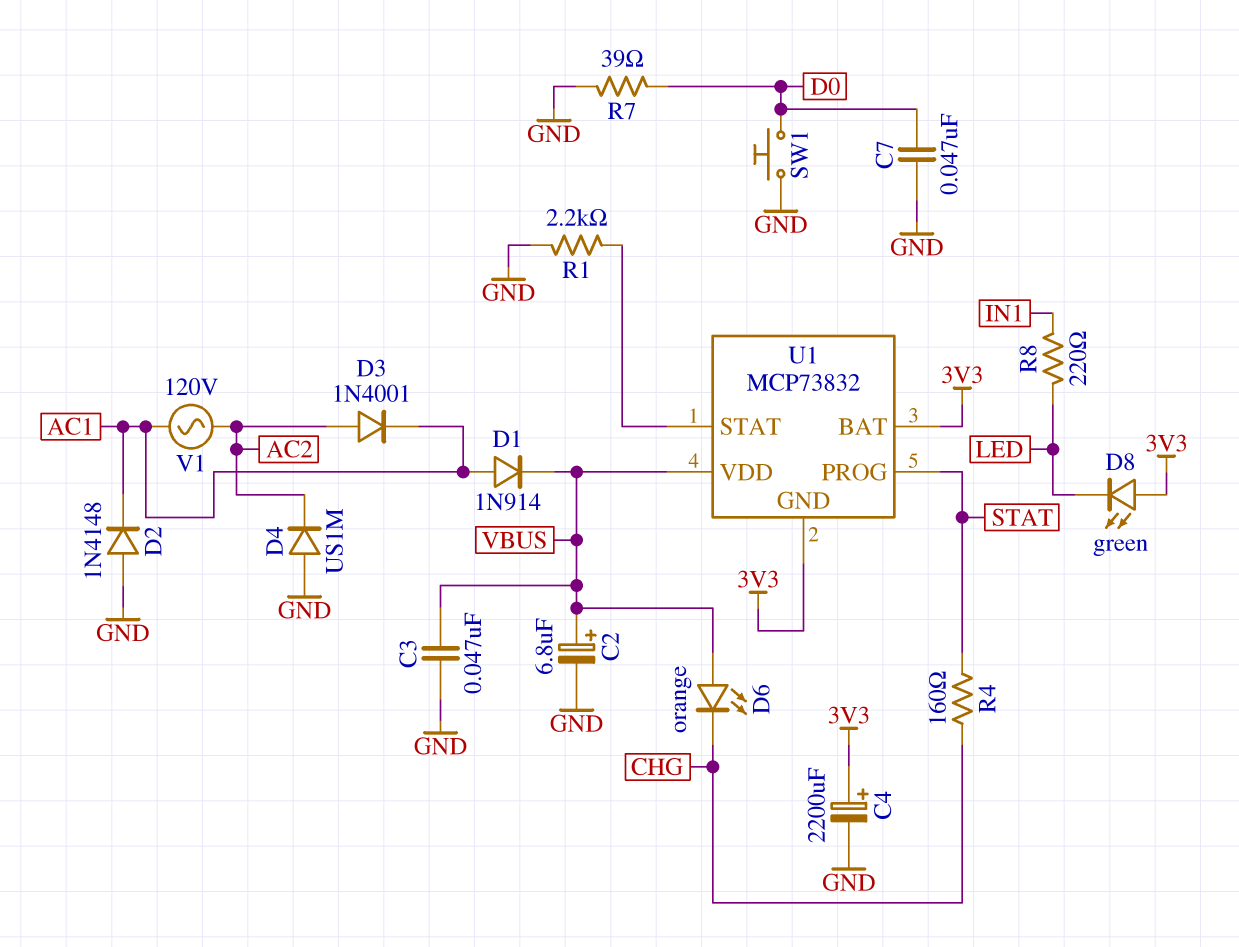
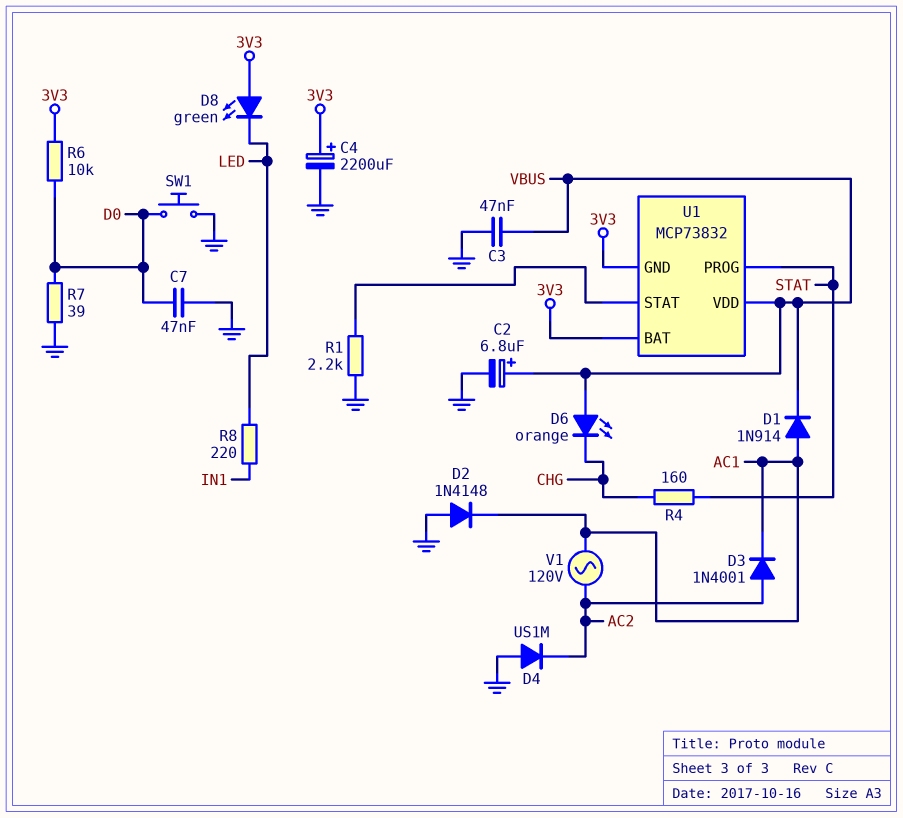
R6: none -> 10k (3V3, D0)

